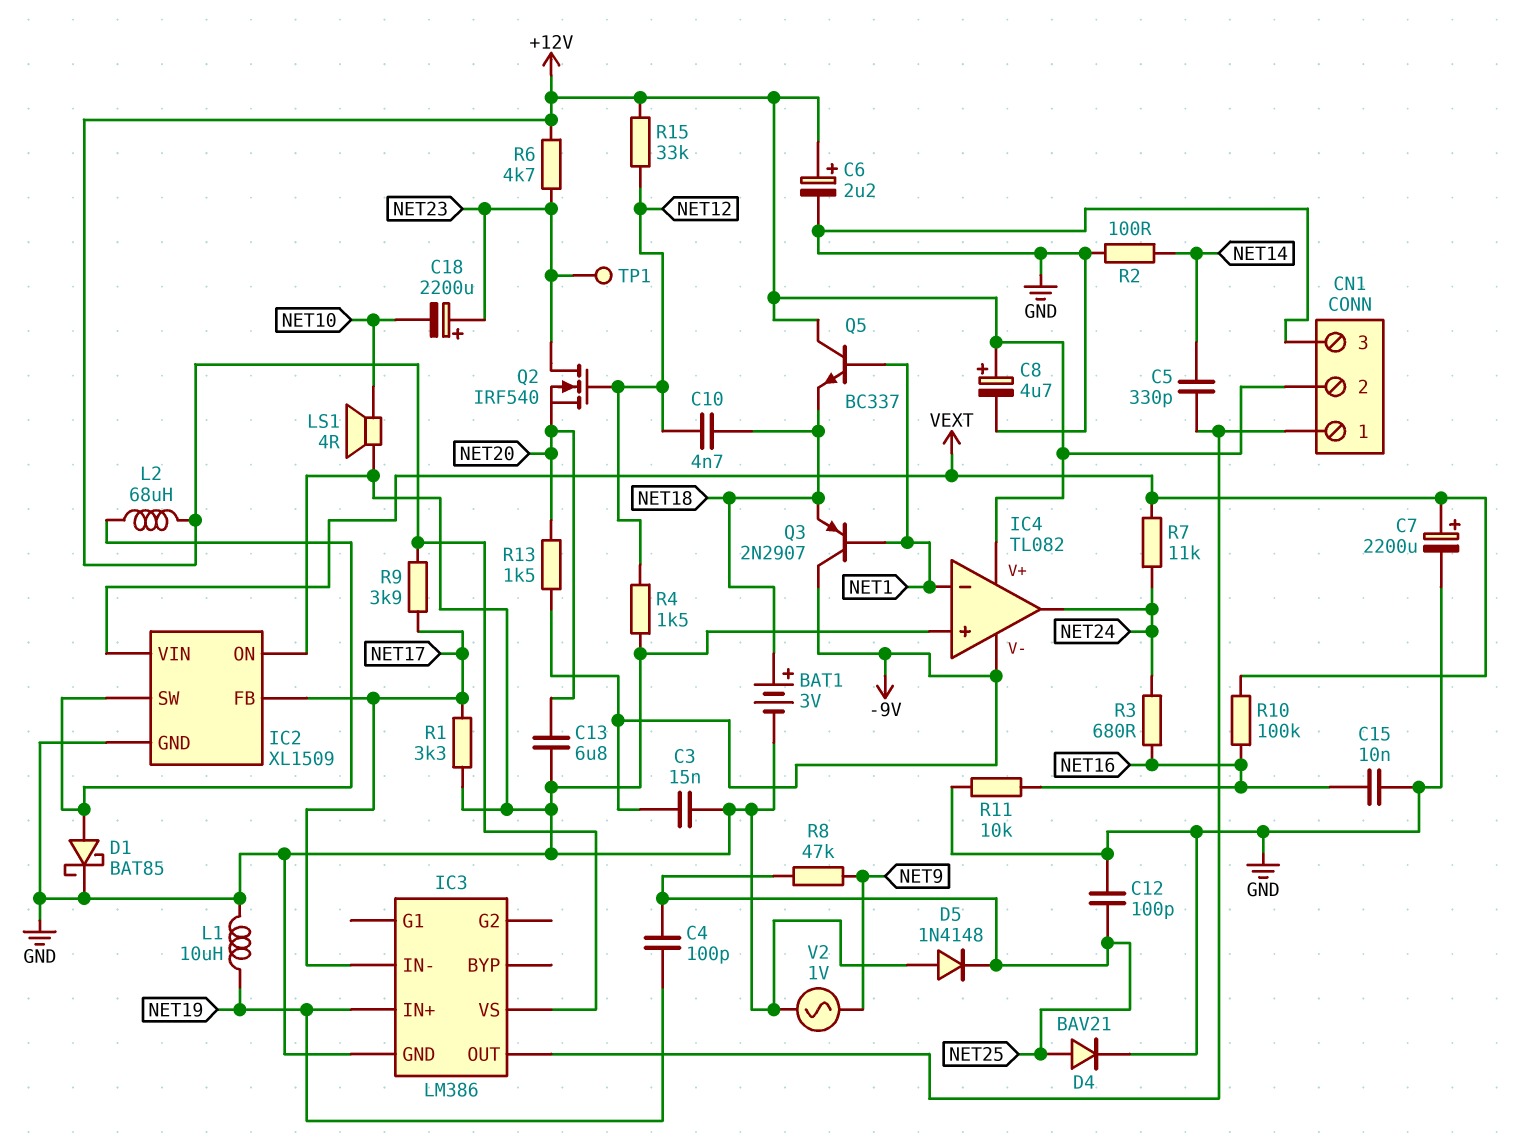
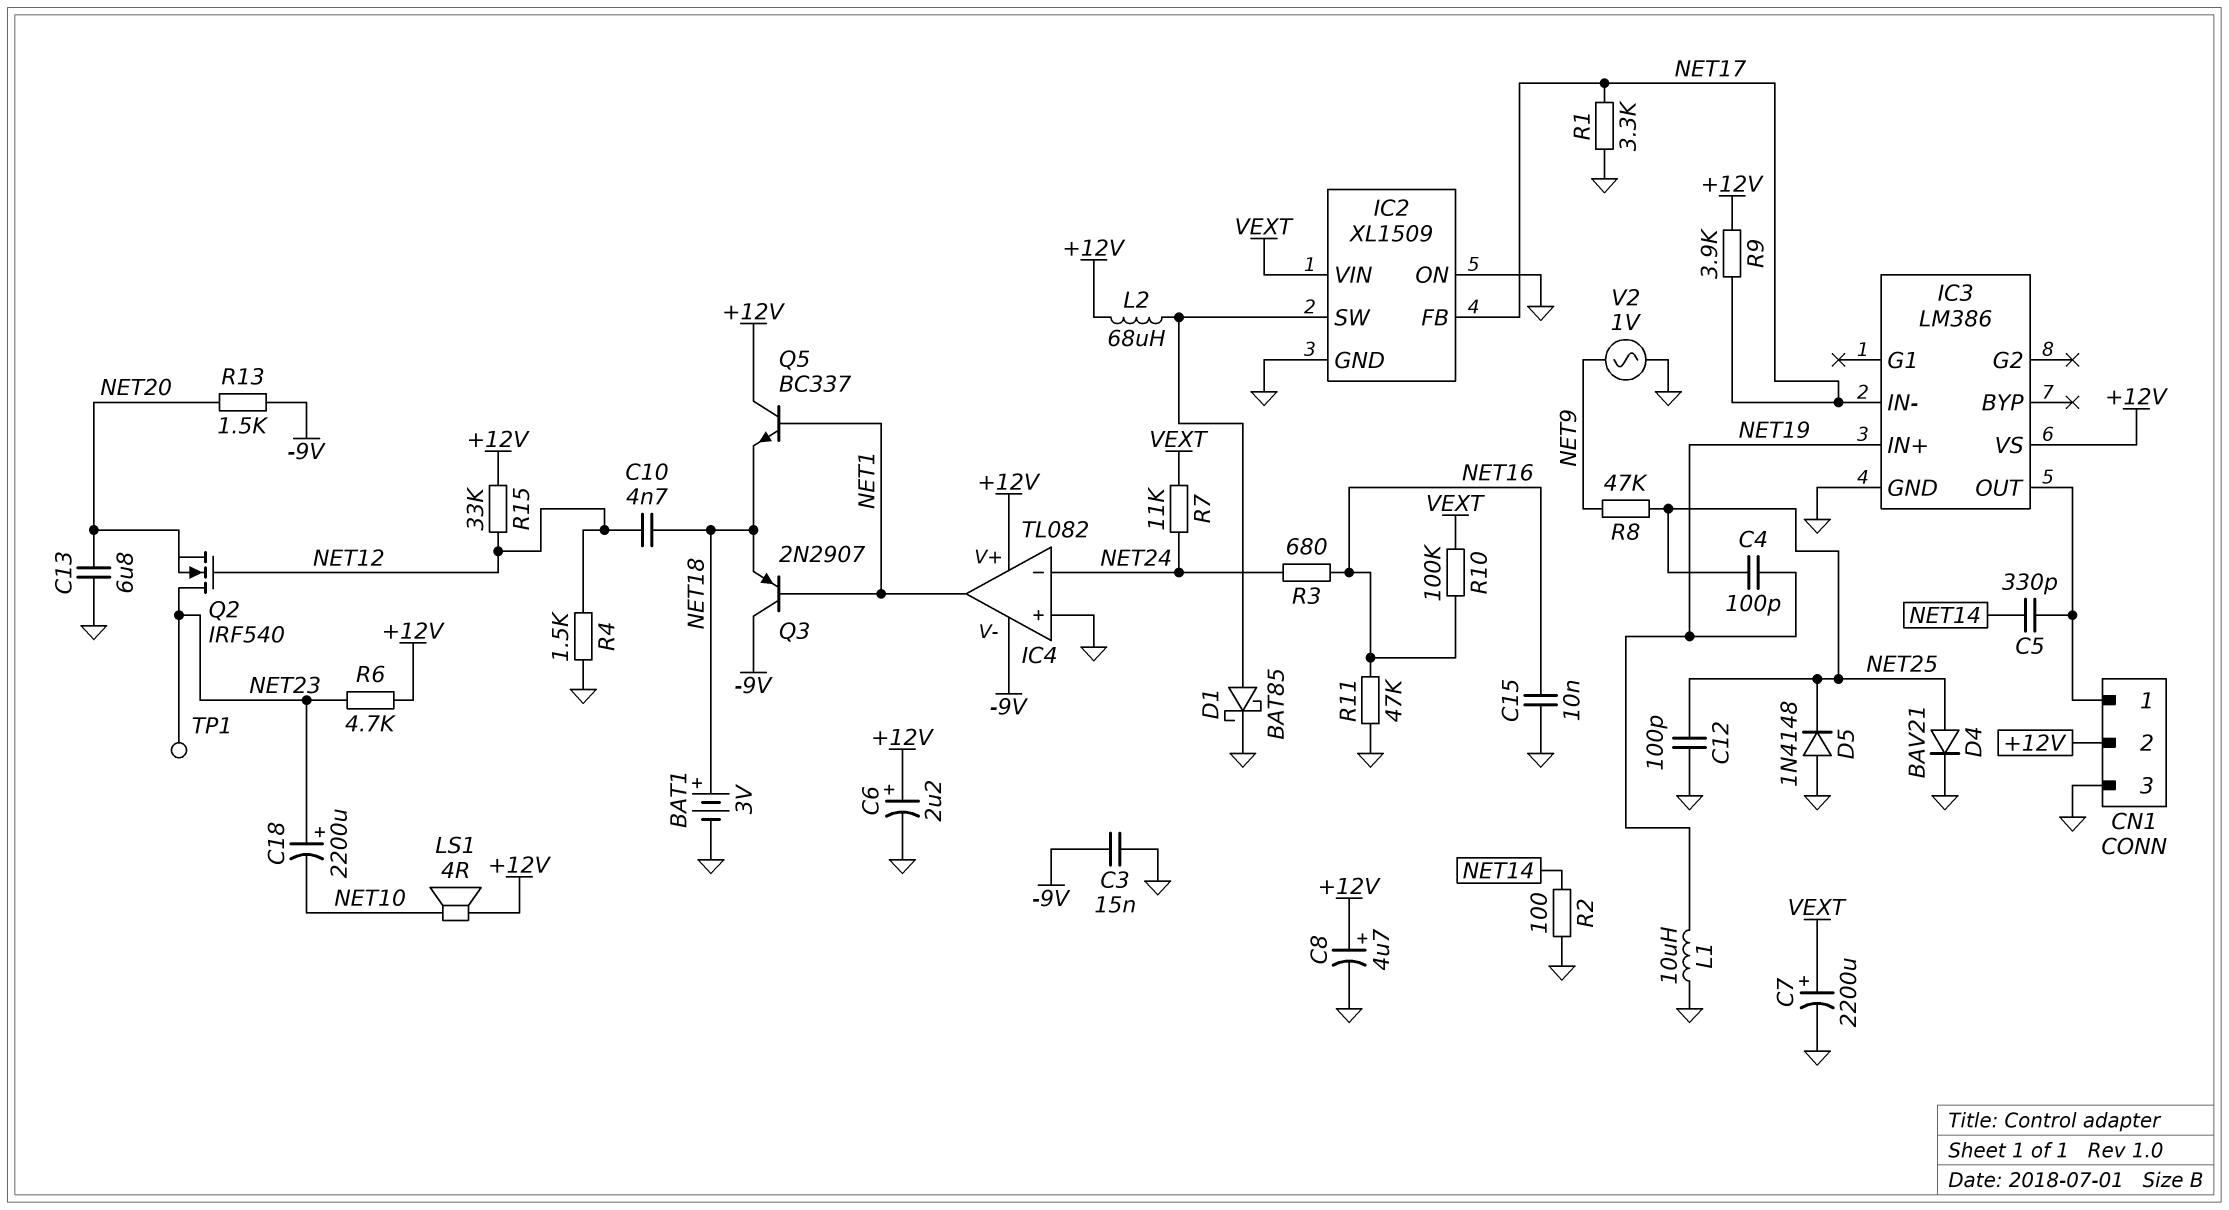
IC4 pin in-: NET1 -> NET24
IC4 pin out: NET24 -> NET1
LS1: speaker 4R (GND, NET10) -> speaker 4R (+12V, NET10)
R11: 10k (GND, NET16) -> 47k (GND, NET16)

